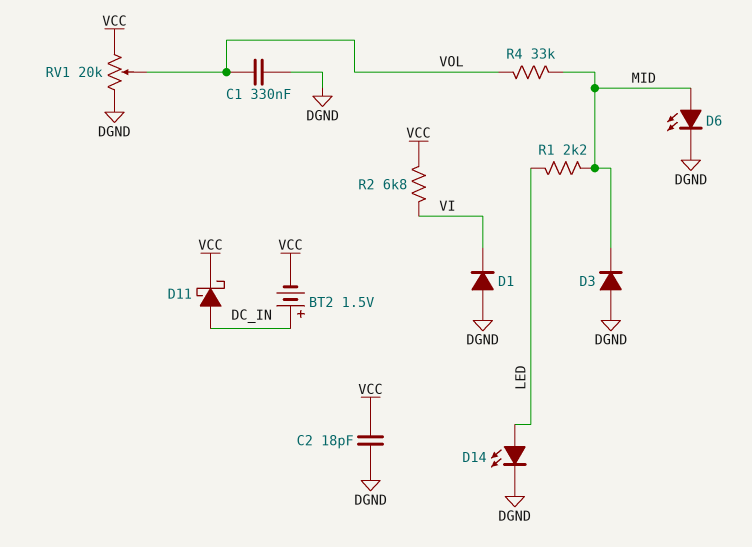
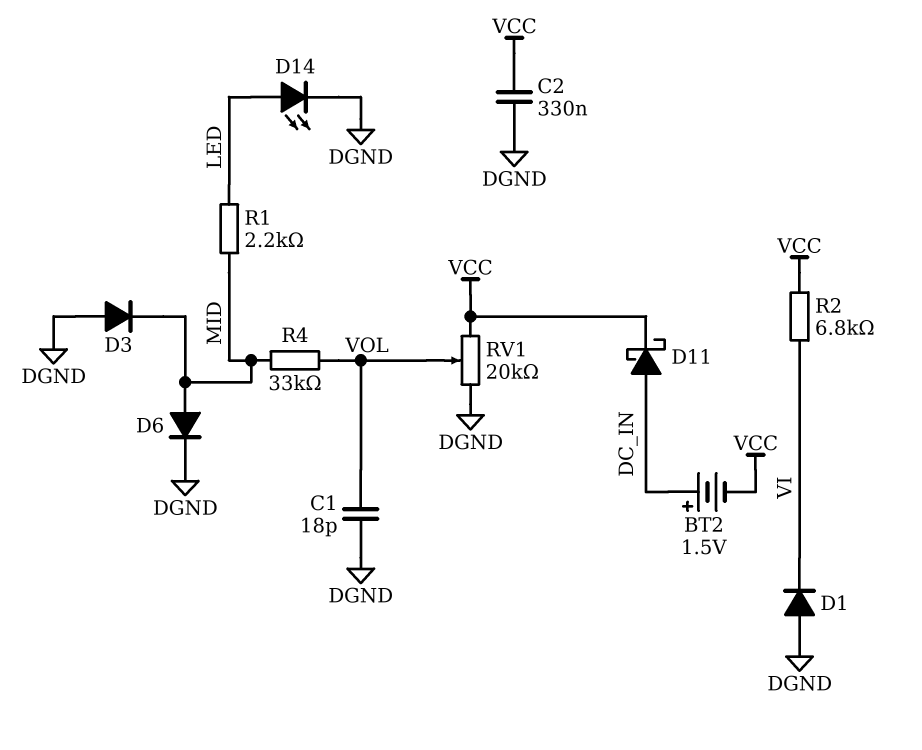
C1: 330nF (DGND, VOL) -> 18pF (DGND, VOL)
C2: 18pF (DGND, VCC) -> 330nF (DGND, VCC)
D6: LED (A MID, K DGND) -> diode (A MID, K DGND)

